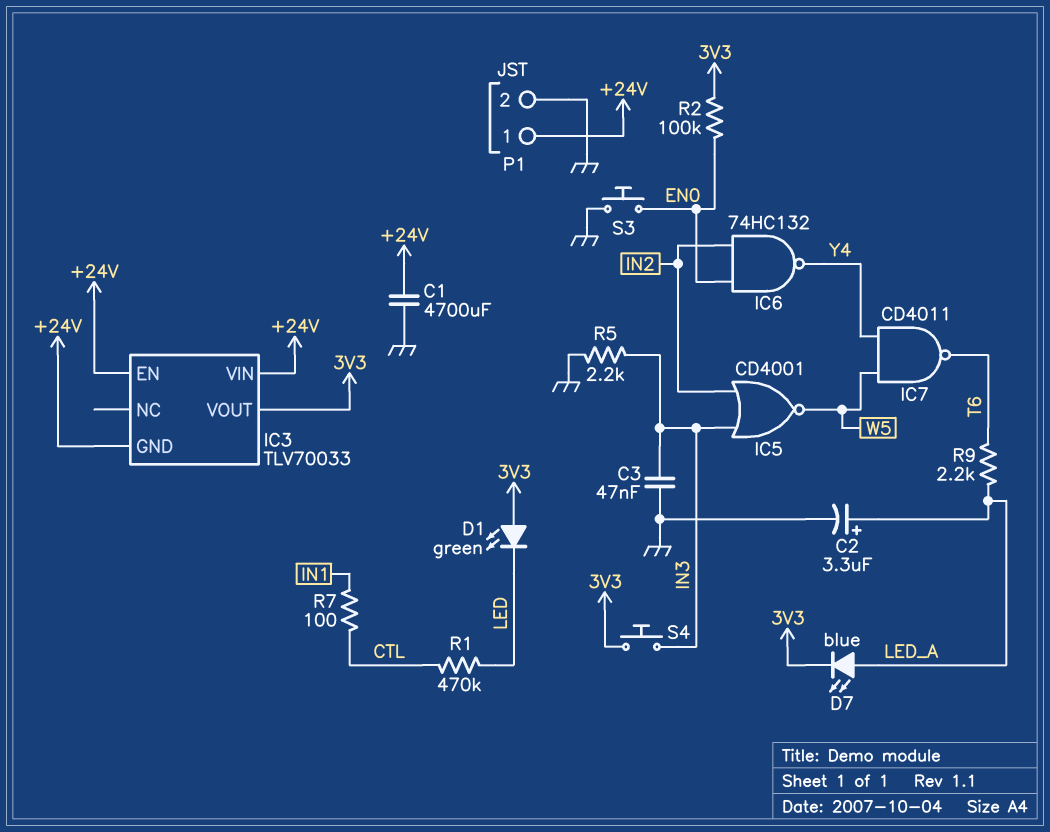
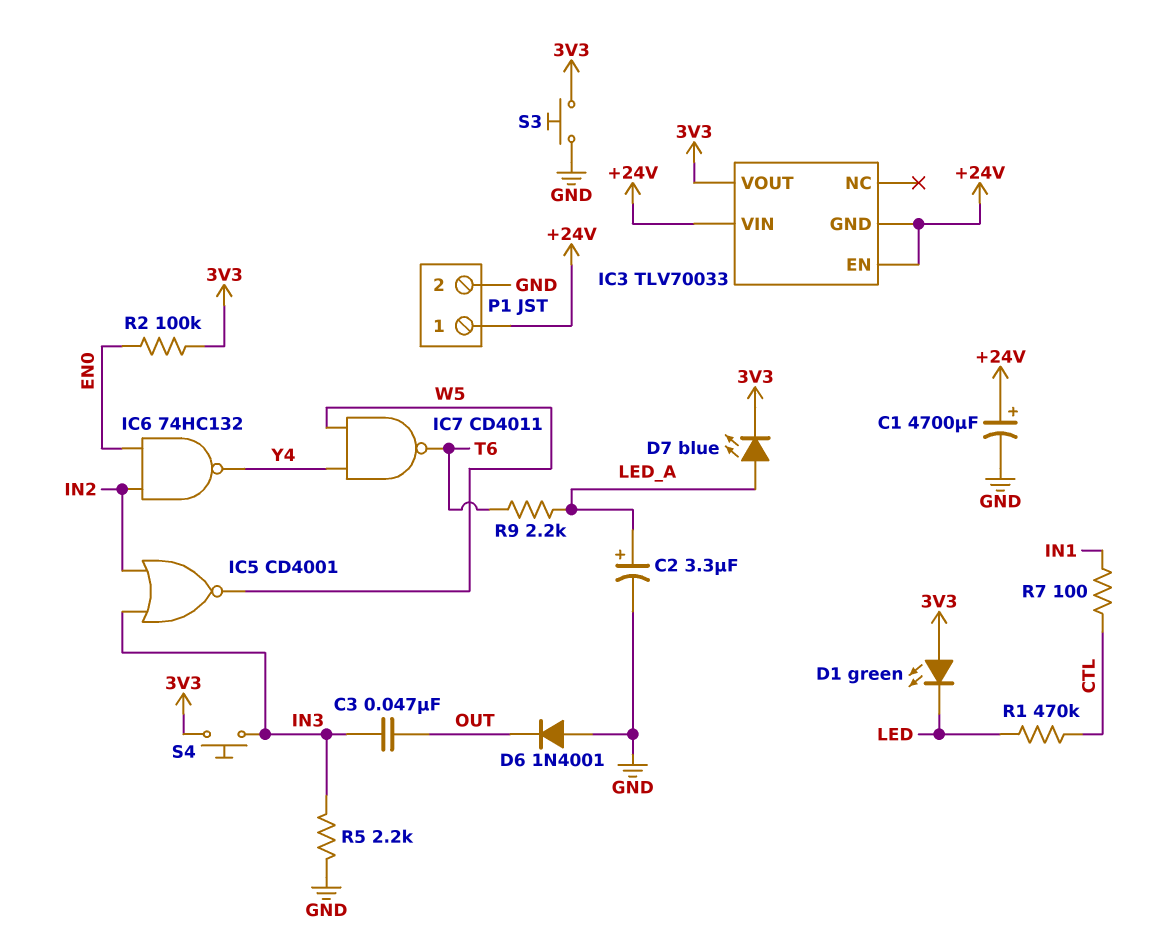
C1: 4700uF (+24V, GND) -> 4700uF (plus +24V, minus GND)
C3: 47nF (GND, IN3) -> 47nF (IN3, OUT)
D6: none -> diode 1N4001 (A GND, K OUT)
S3: button (EN0, GND) -> button (3V3, GND)

